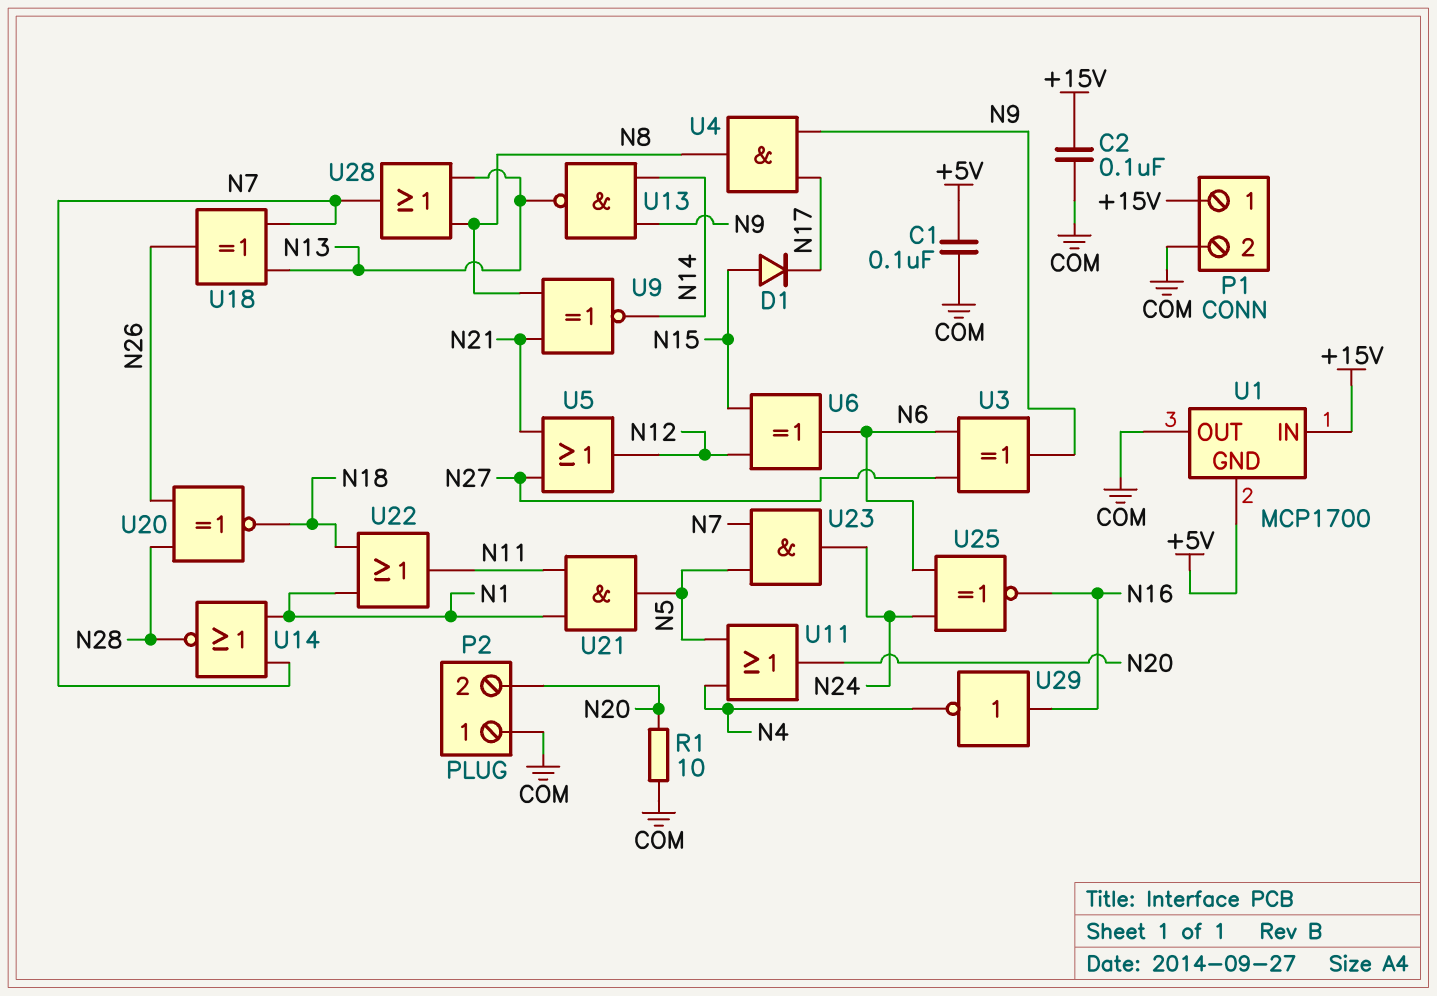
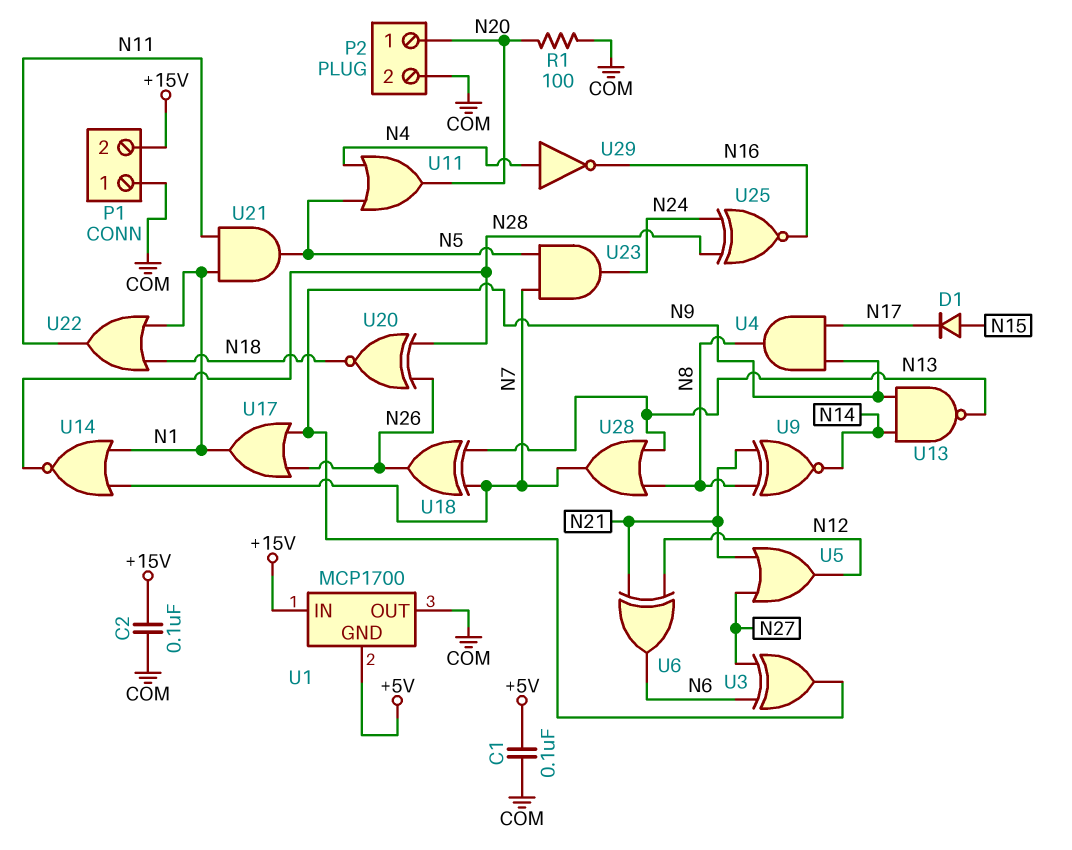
P1 pin 1: +15V -> COM
P1 pin 2: COM -> +15V
P2 pin 1: COM -> N20
P2 pin 2: N20 -> COM
R1: 10 (COM, N20) -> 100 (COM, N20)
U6: XOR (in N12, in N15, out N6) -> XOR (in N12, in N21, out N6)
U17: none -> OR (in N9, in N26, out N1)
U25: XNOR (in N6, in N24, out N16) -> XNOR (in N24, in N28, out N16)
U29: NOT (in N16, out N4) -> NOT (in N4, out N16)

